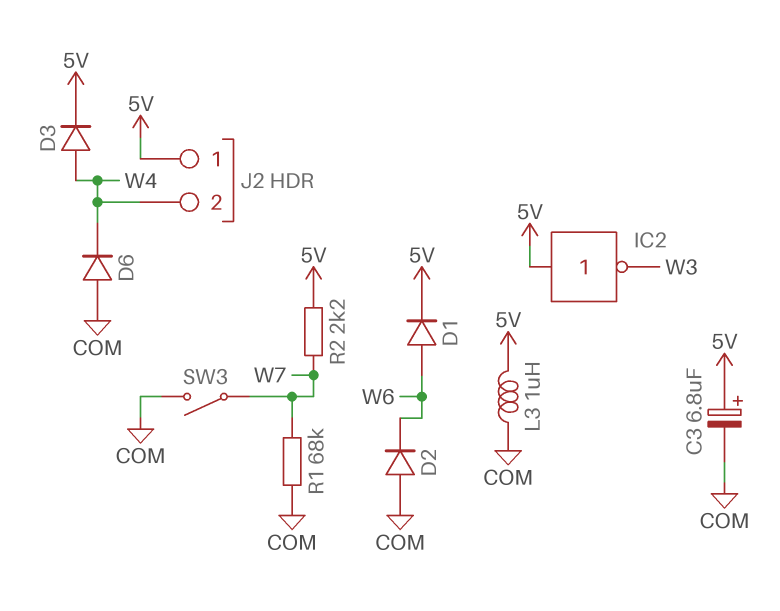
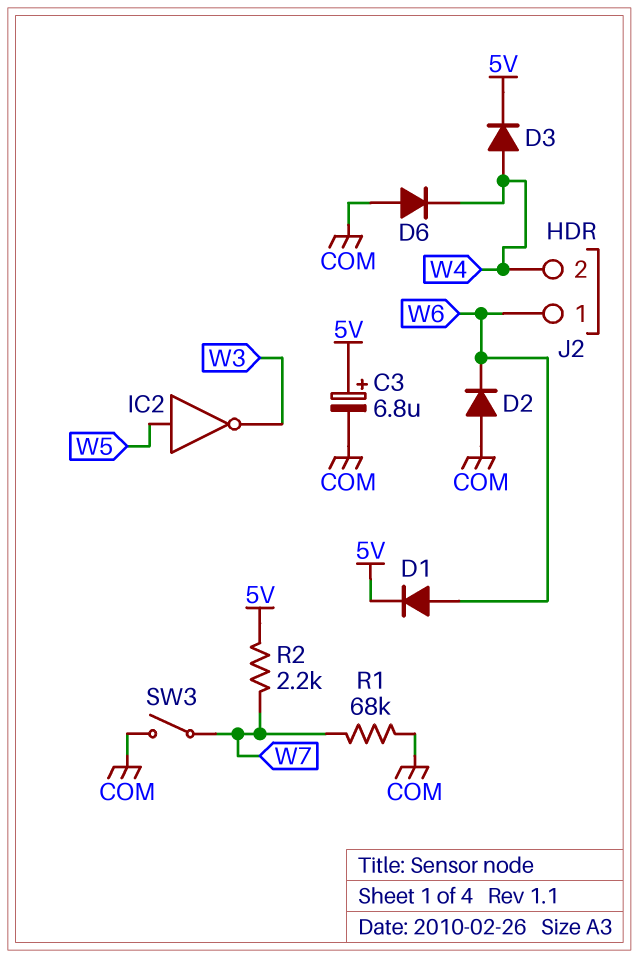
IC2: NOT (in 5V, out W3) -> NOT (in W5, out W3)
J2 pin 1: 5V -> W6
L3: 1uH (5V, COM) -> none

